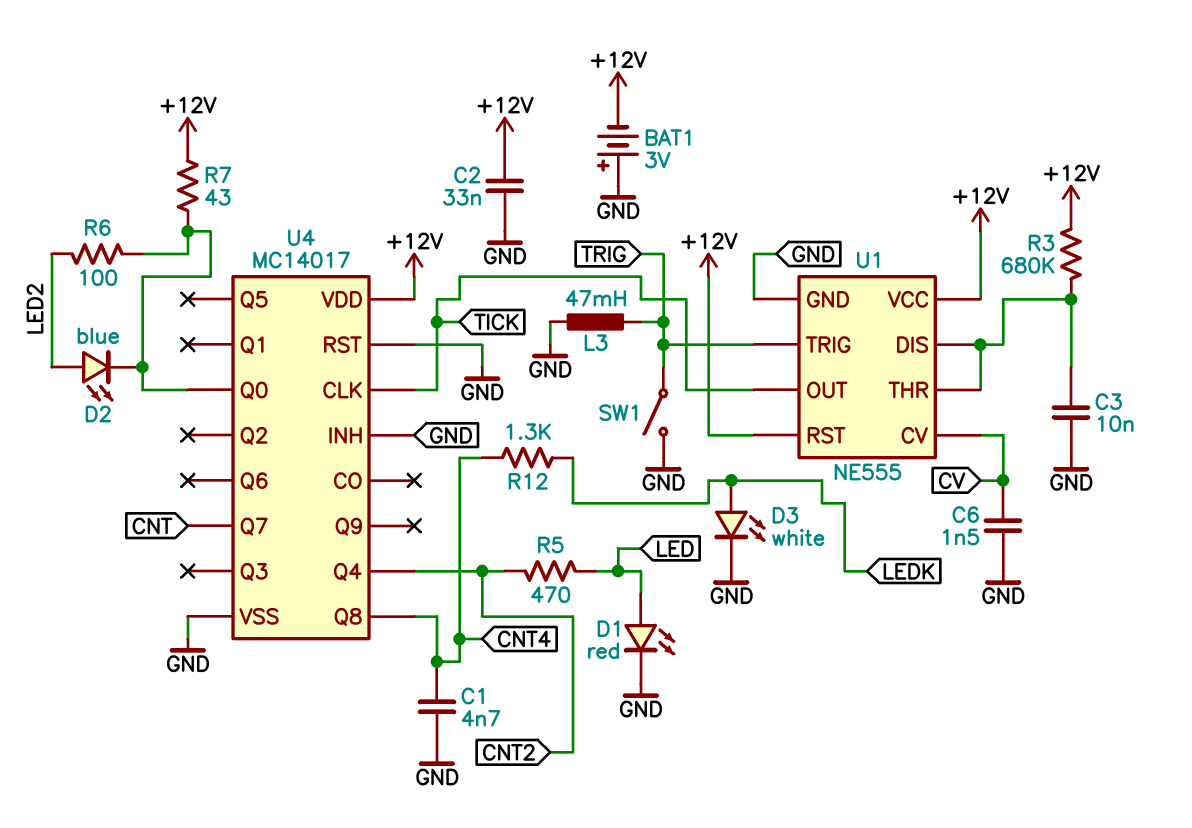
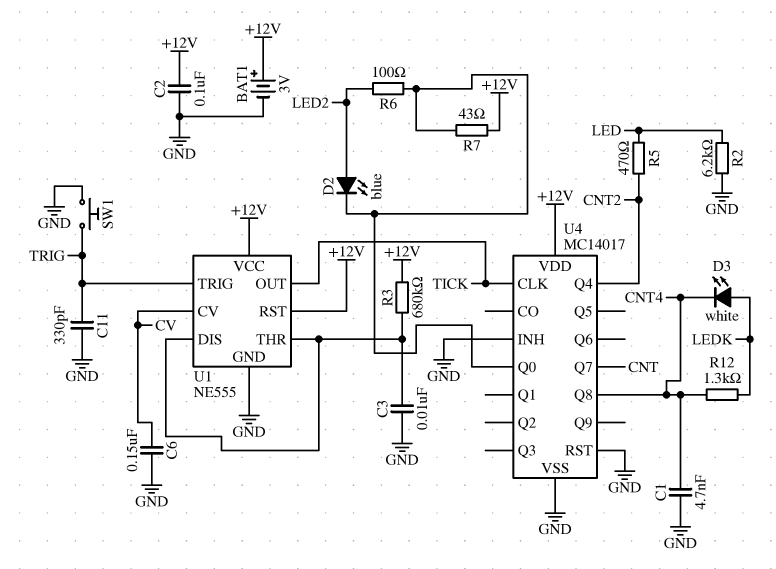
BAT1: 3V (plus GND, minus +12V) -> 3V (plus +12V, minus GND)
C2: 33nF (+12V, GND) -> 100nF (+12V, GND)
C6: 1.5nF (CV, GND) -> 150nF (CV, GND)
C11: none -> 330pF (GND, TRIG)
D1: LED red (A LED, K GND) -> none
D3: LED white (A LEDK, K GND) -> LED white (A LEDK, K CNT4)
L3: 47mH (GND, TRIG) -> none
R2: none -> 6.2k (GND, LED)
SW1: switch (GND, TRIG) -> button (GND, TRIG)

